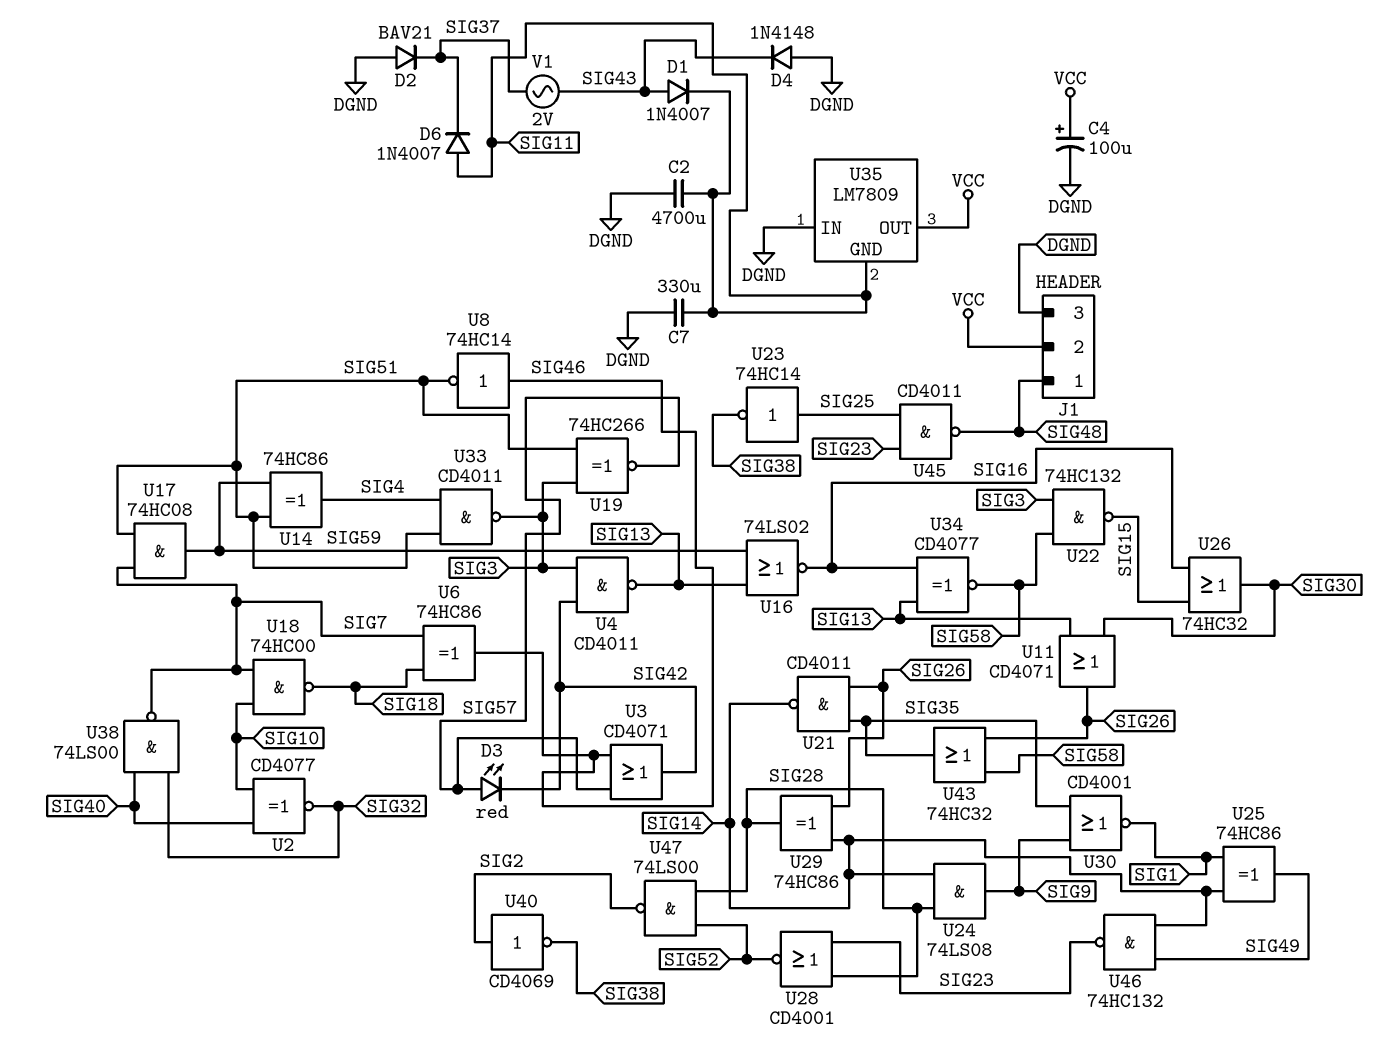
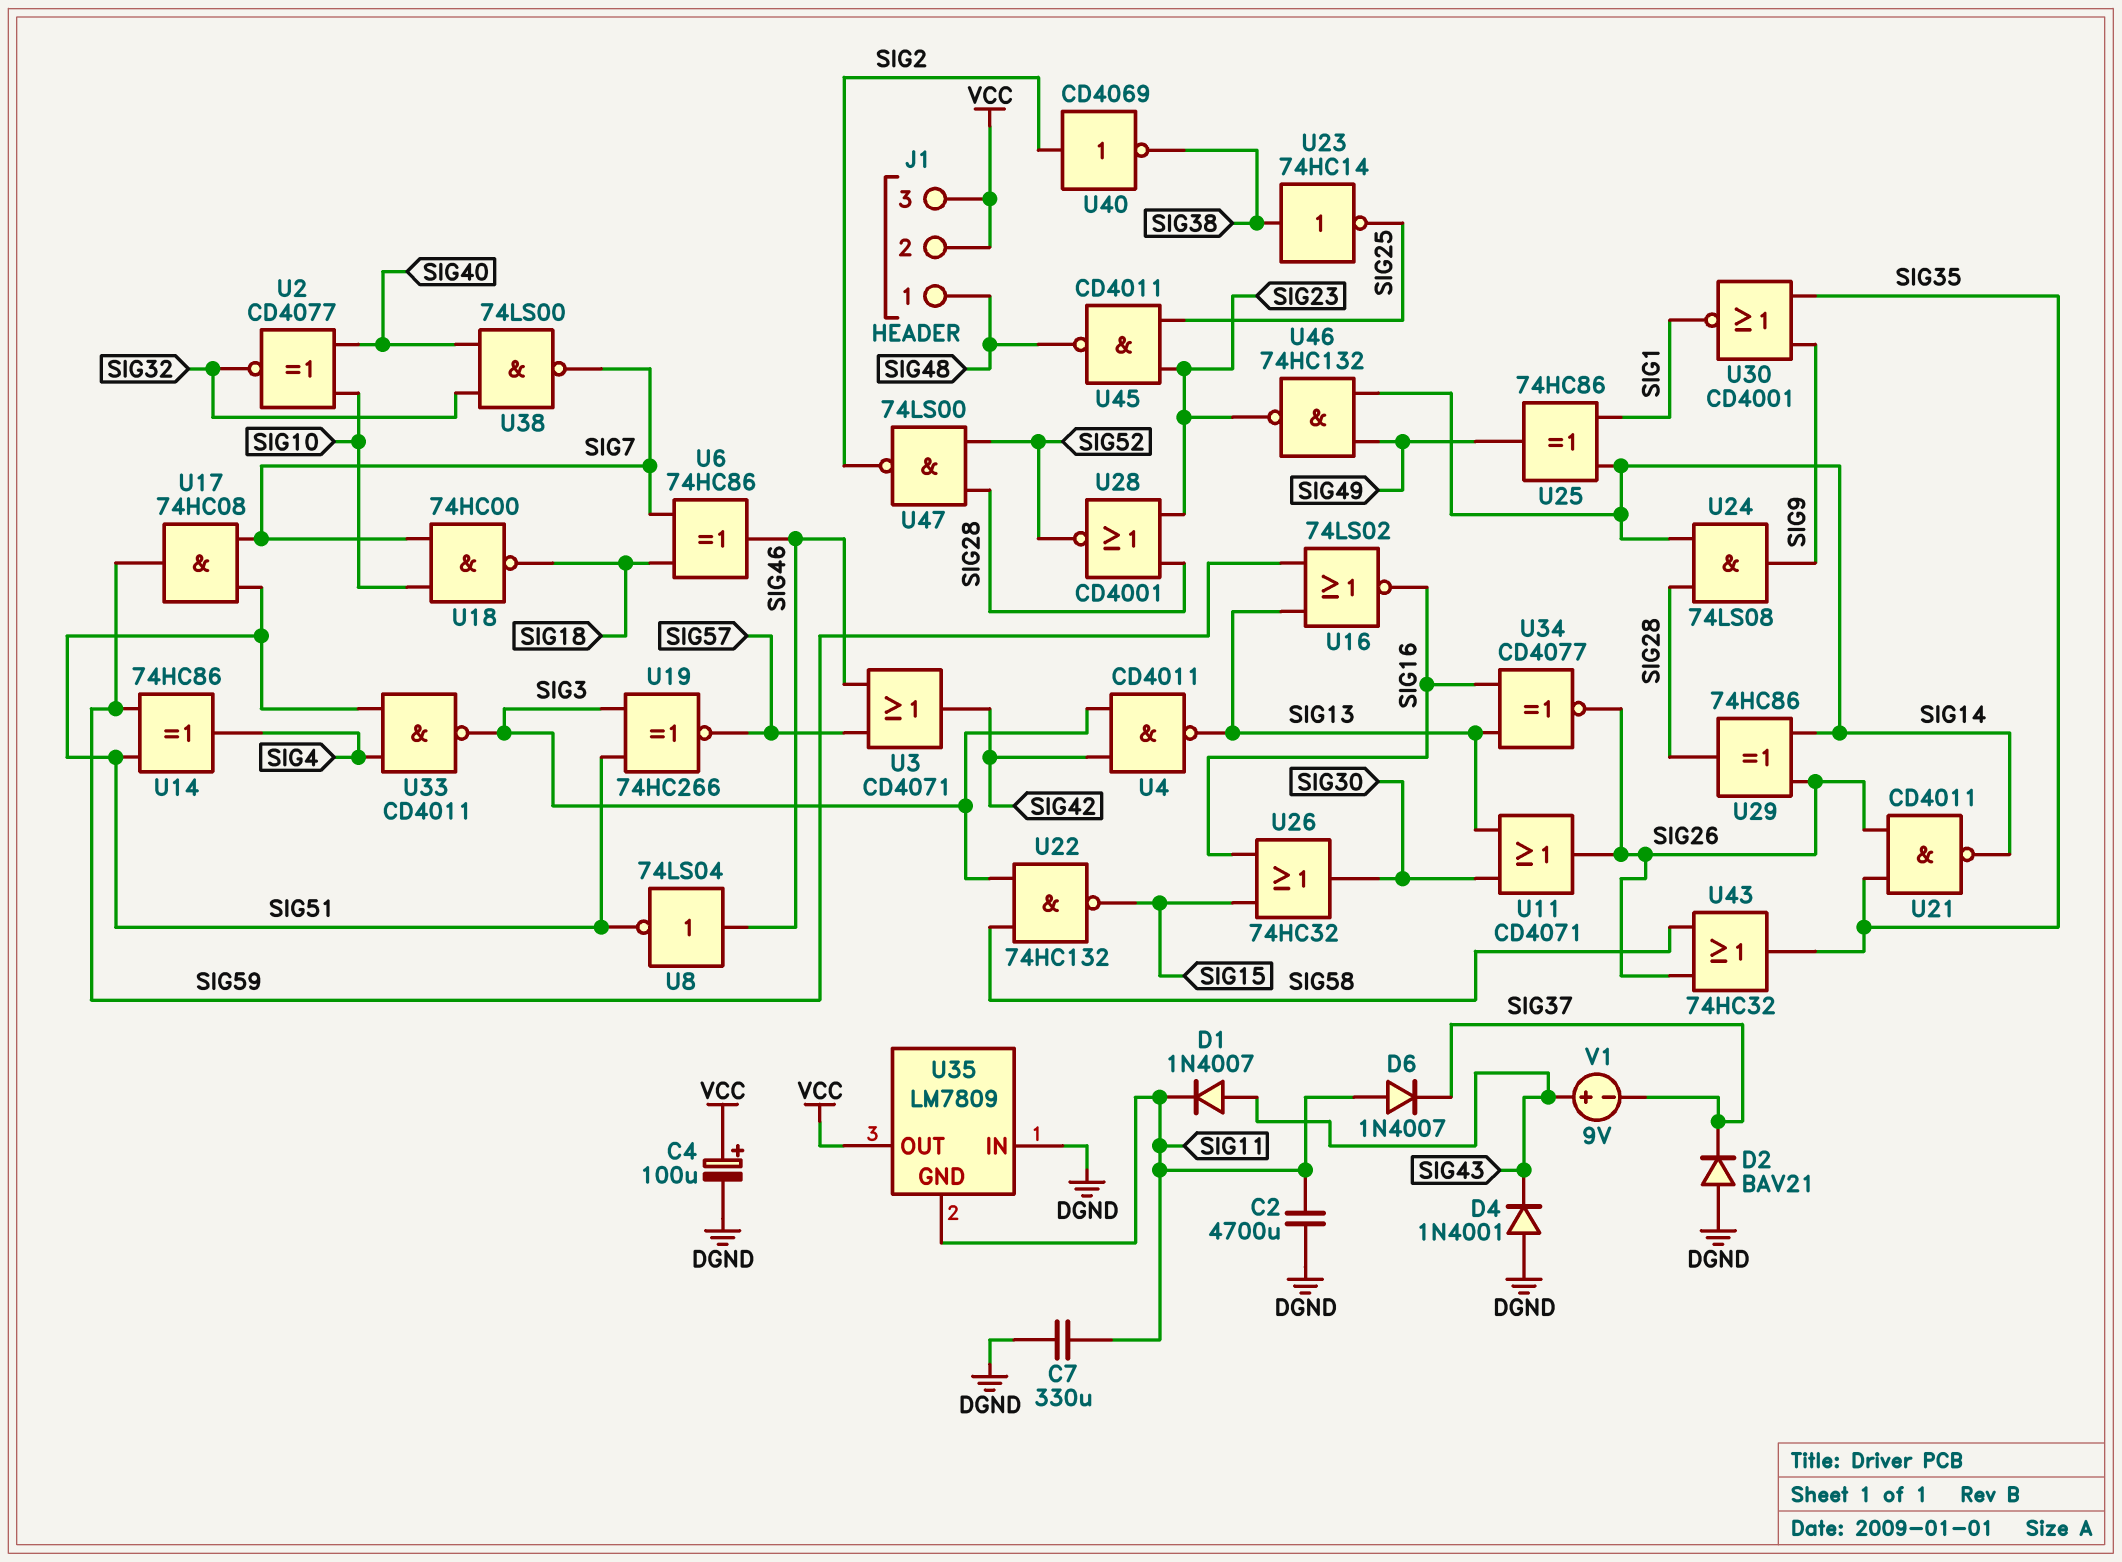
D3: LED red (A SIG57, K SIG42) -> none
D4: diode 1N4148 (A DGND, K SIG43) -> diode 1N4001 (A DGND, K SIG43)
J1 pin 3: DGND -> VCC
U8: NOT 74HC14 (in SIG46, out SIG51) -> NOT 74LS04 (in SIG46, out SIG51)
U23: NOT 74HC14 (in SIG25, out SIG38) -> NOT 74HC14 (in SIG38, out SIG25)
U34: XNOR CD4077 (in SIG13, in SIG16, out SIG58) -> XNOR CD4077 (in SIG13, in SIG16, out SIG26)
V1: AC 2V (SIG37, SIG43) -> 9V (plus SIG43, minus SIG37)

